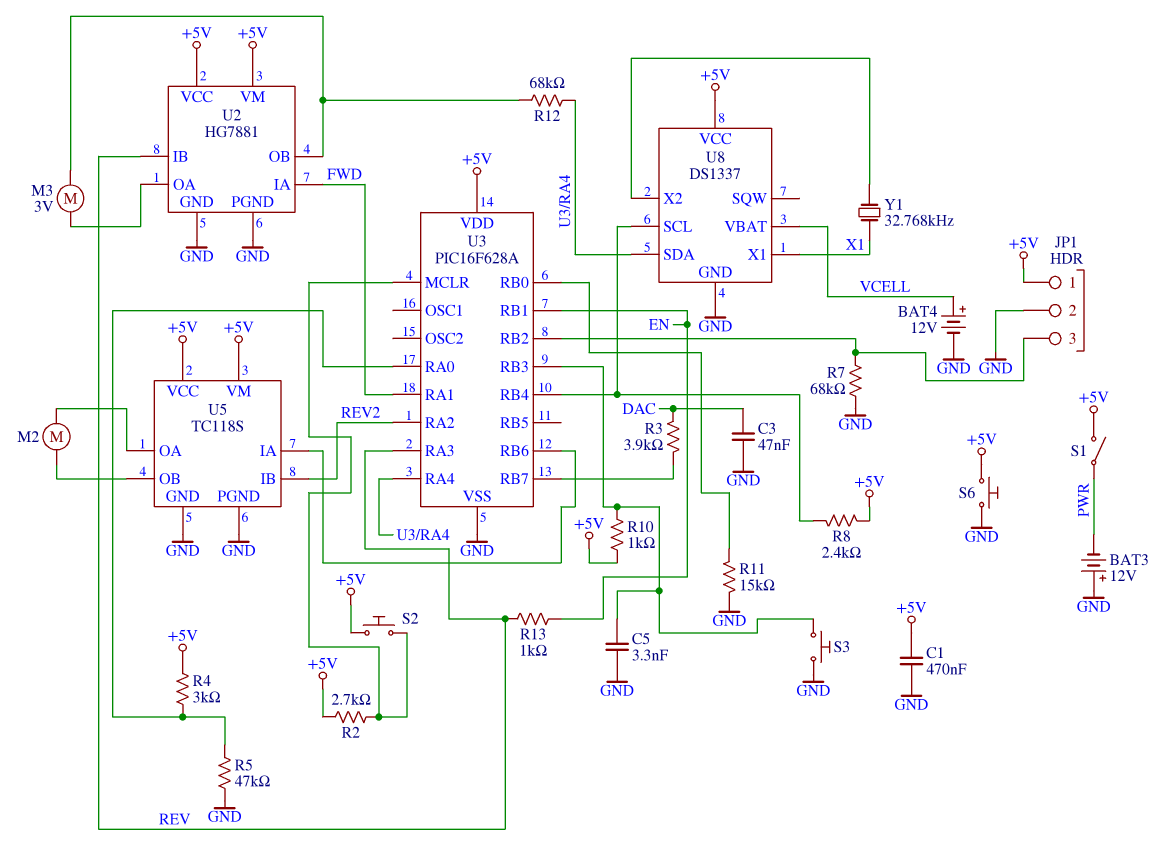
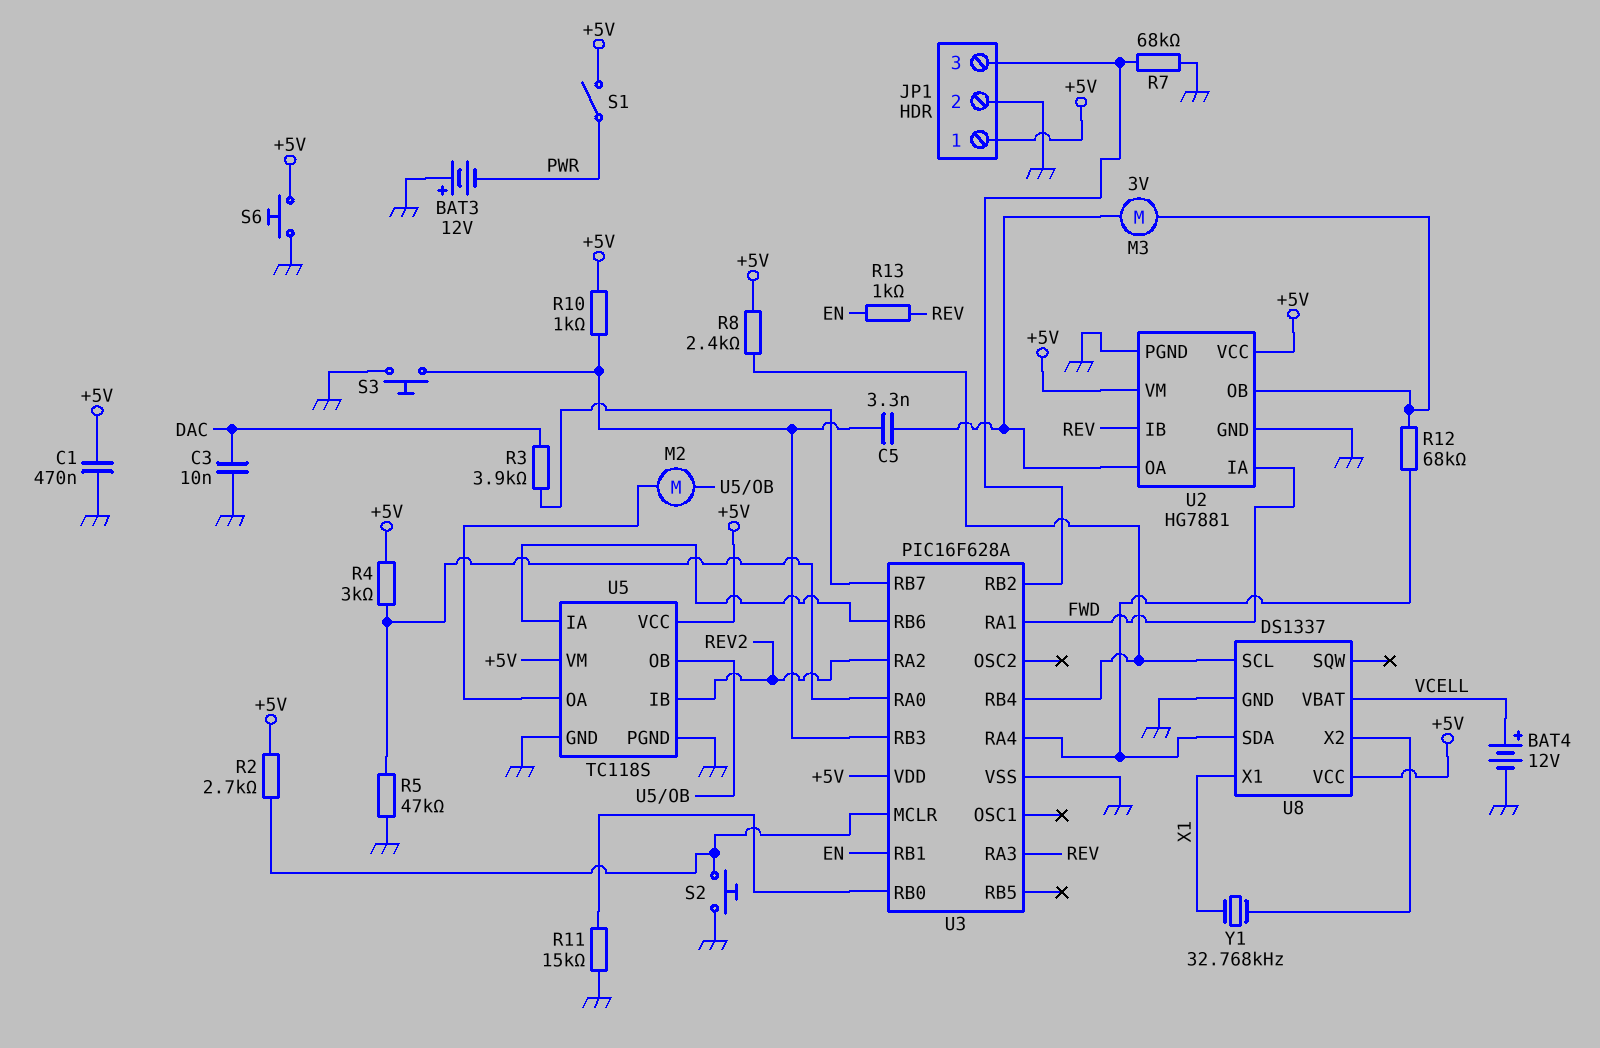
C3: 47nF (DAC, GND) -> 10nF (DAC, GND)
C5: 3.3nF (GND, U3/RB3) -> 3.3nF (U2/OA, U3/RB3)
S2: button (+5V, U3/MCLR) -> button (GND, U3/MCLR)

